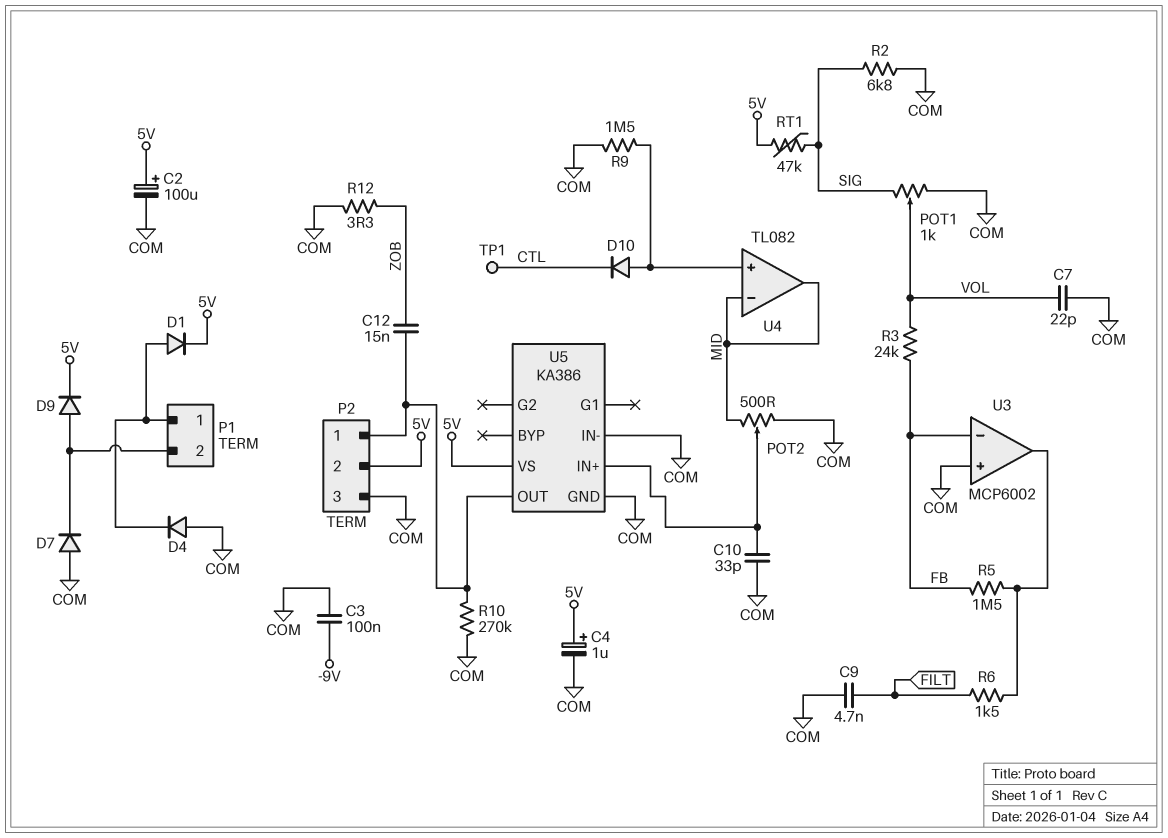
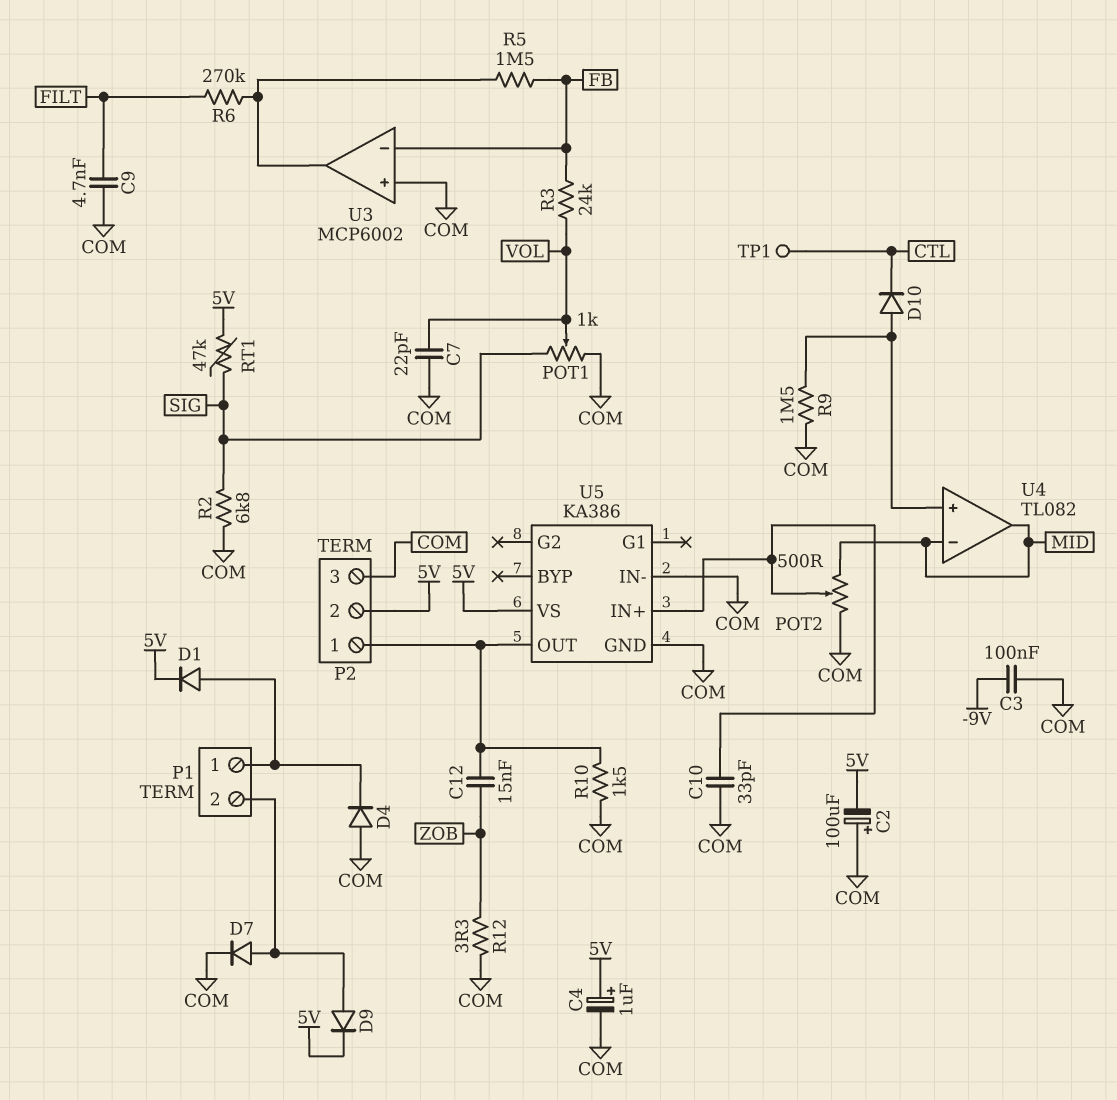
C2: 100uF (plus 5V, minus COM) -> 100uF (plus COM, minus 5V)
D7: diode (A COM, K P1/2) -> diode (A P1/2, K COM)
R6: 1.5k (FILT, U3/out) -> 270k (FILT, U3/out)
R10: 270k (COM, P2/1) -> 1.5k (COM, P2/1)

